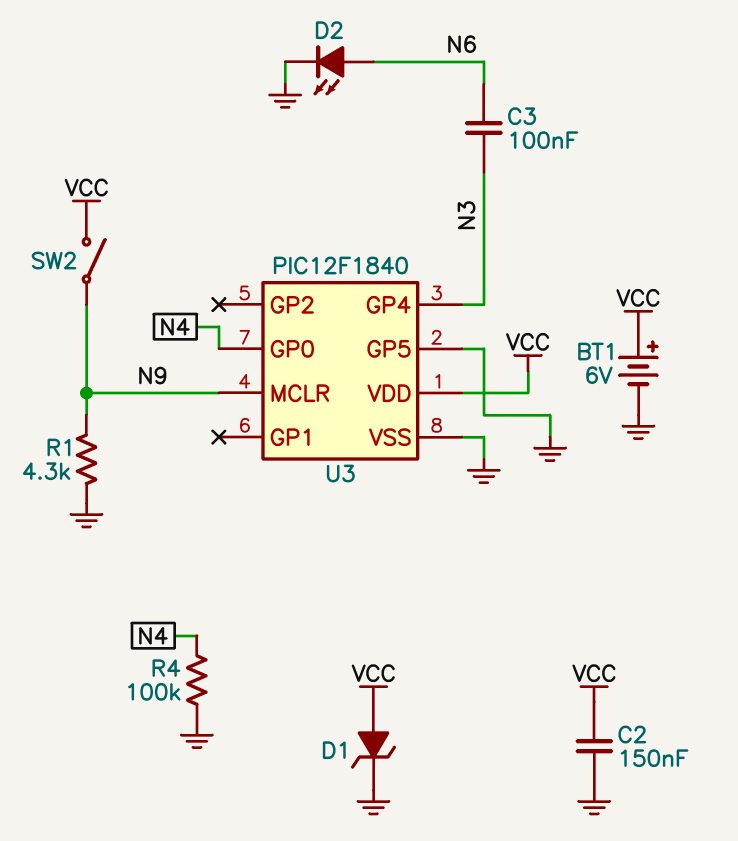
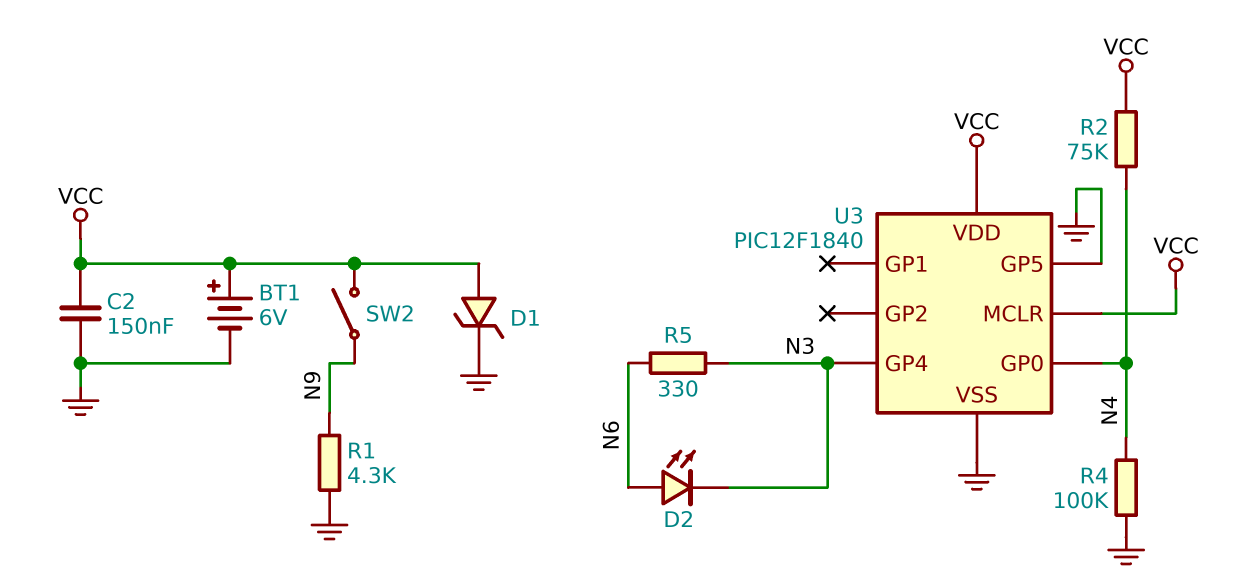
C3: 100nF (N3, N6) -> none
D2: LED (A N6, K GND) -> LED (A N6, K N3)
R2: none -> 75k (N4, VCC)
R5: none -> 330 (N3, N6)
U3 pin MCLR: N9 -> VCC

